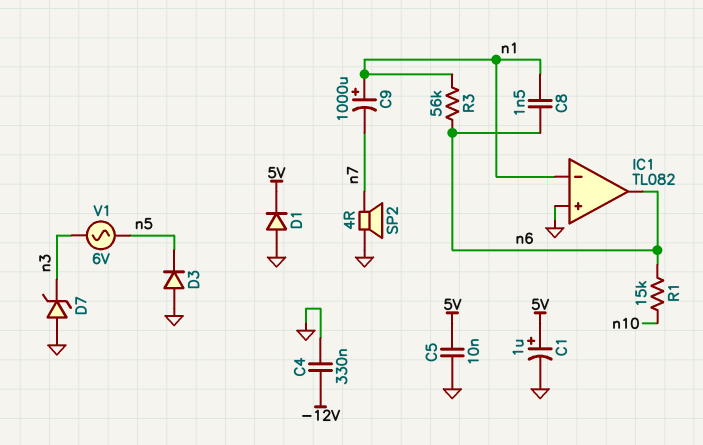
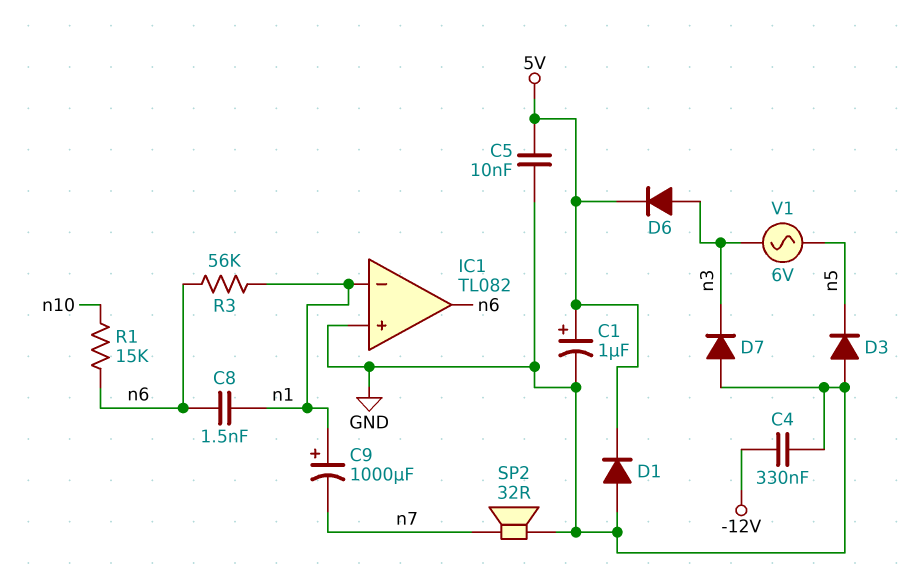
D6: none -> diode (A n3, K 5V)
D7: zener (A GND, K n3) -> diode (A GND, K n3)
SP2: speaker 4R (GND, n7) -> speaker 32R (GND, n7)

